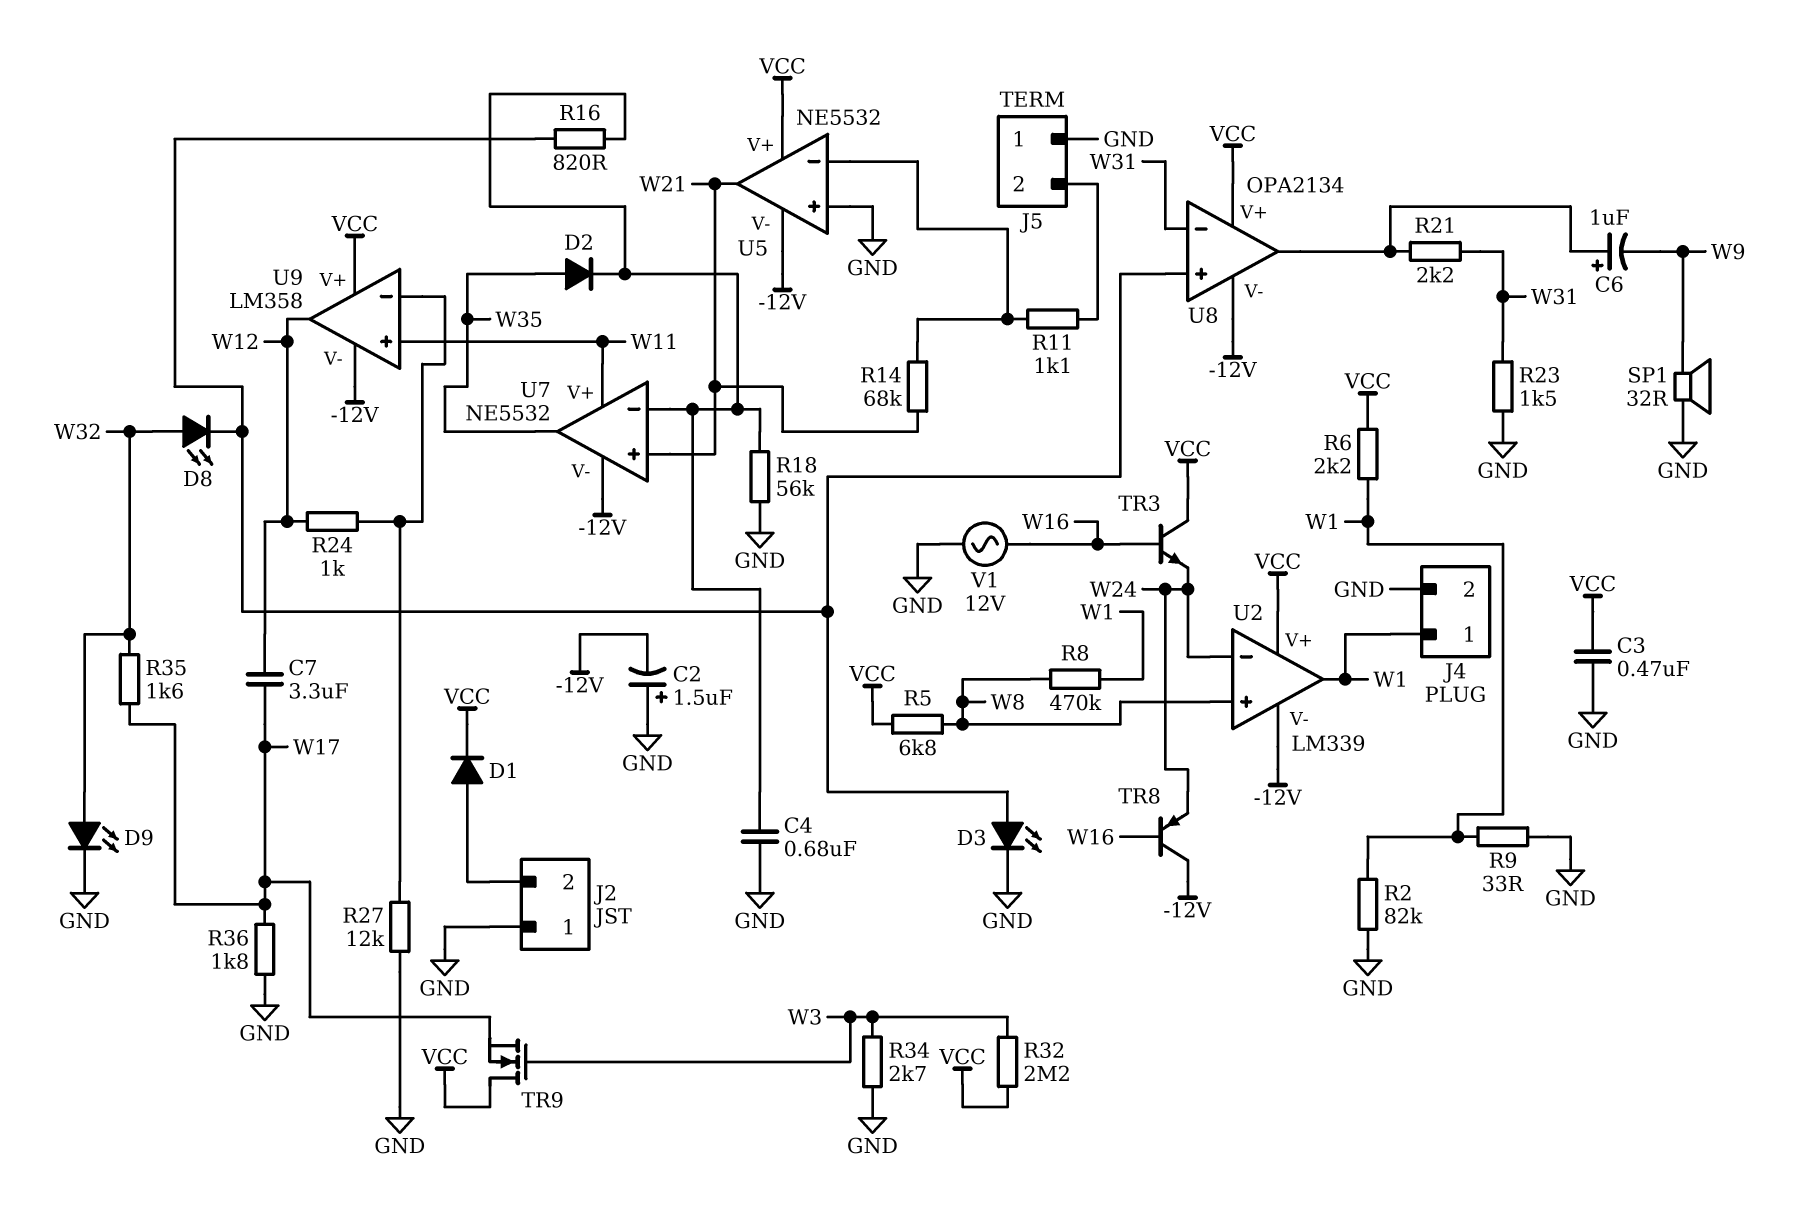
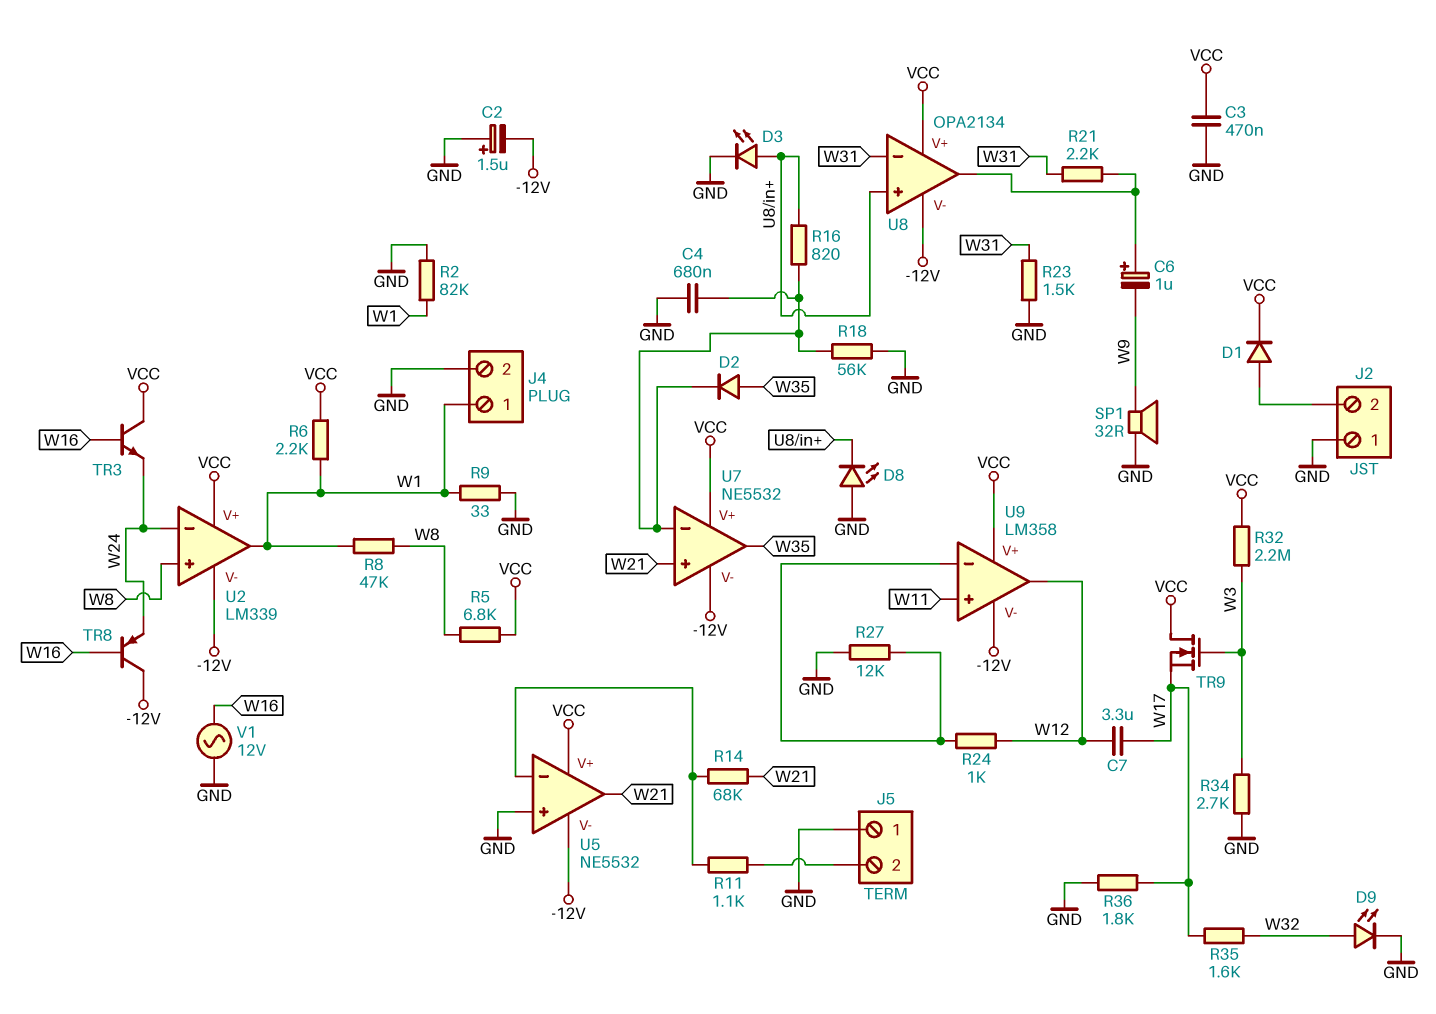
D8: LED (A W32, K U8/in+) -> LED (A GND, K U8/in+)
R8: 470k (W1, W8) -> 47k (W1, W8)
U7 pin V+: W11 -> VCC

